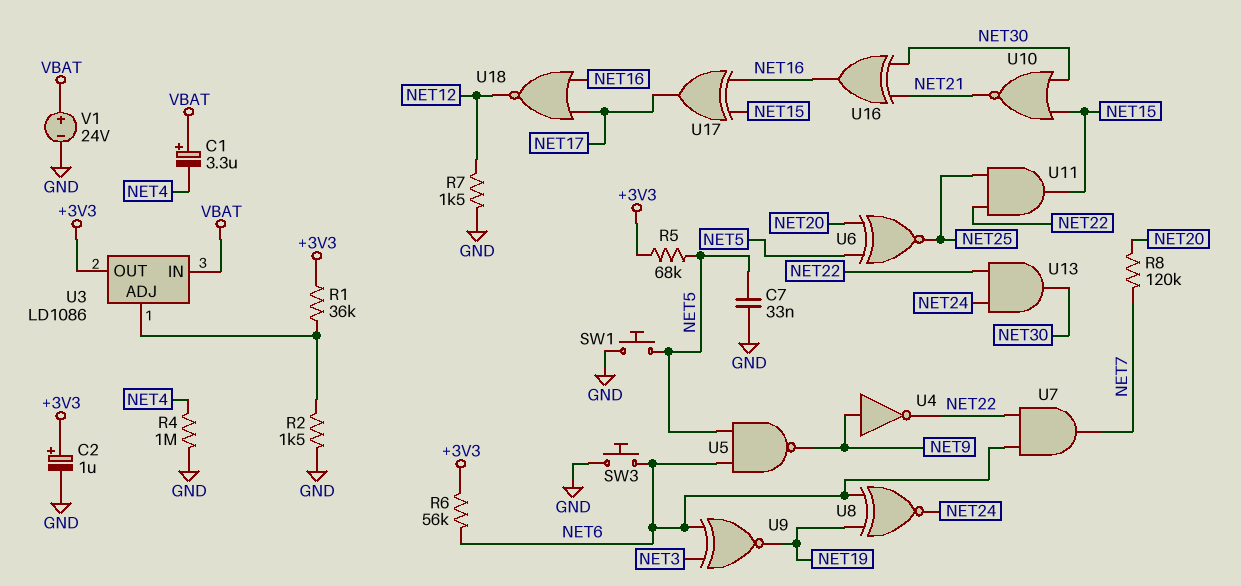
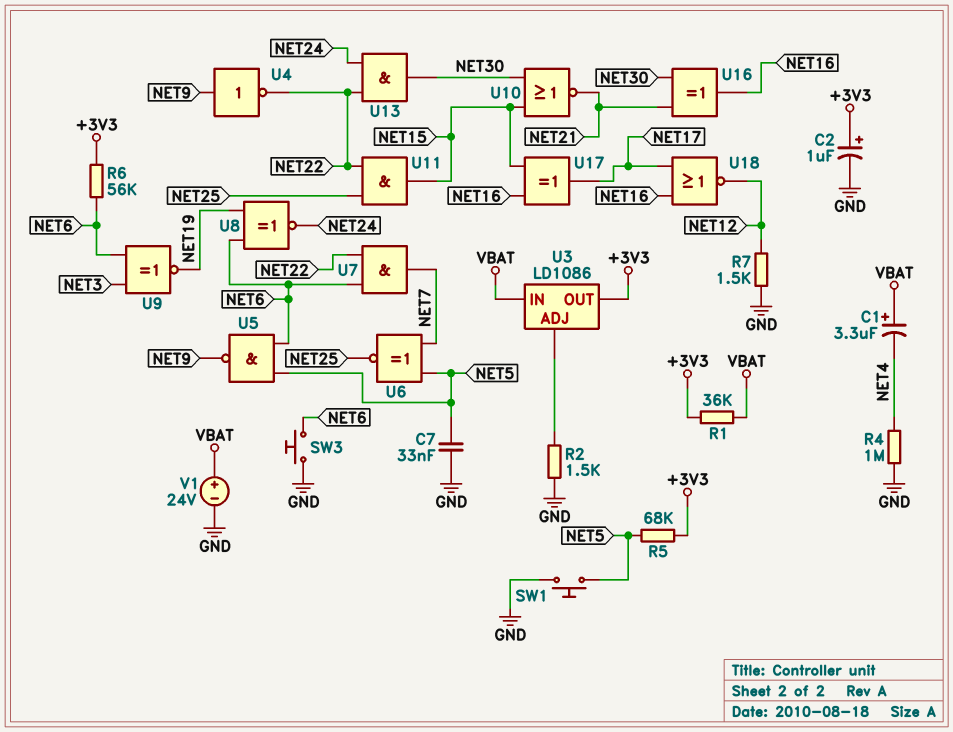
R1: 36k (+3V3, U3/ADJ) -> 36k (+3V3, VBAT)
R8: 120k (NET7, NET20) -> none
U6: XNOR (in NET5, in NET20, out NET25) -> XNOR (in NET5, in NET7, out NET25)

